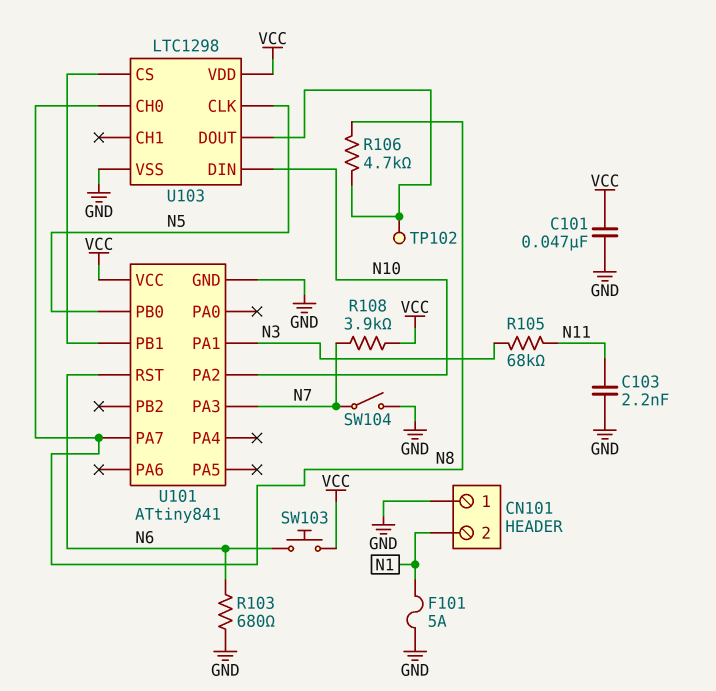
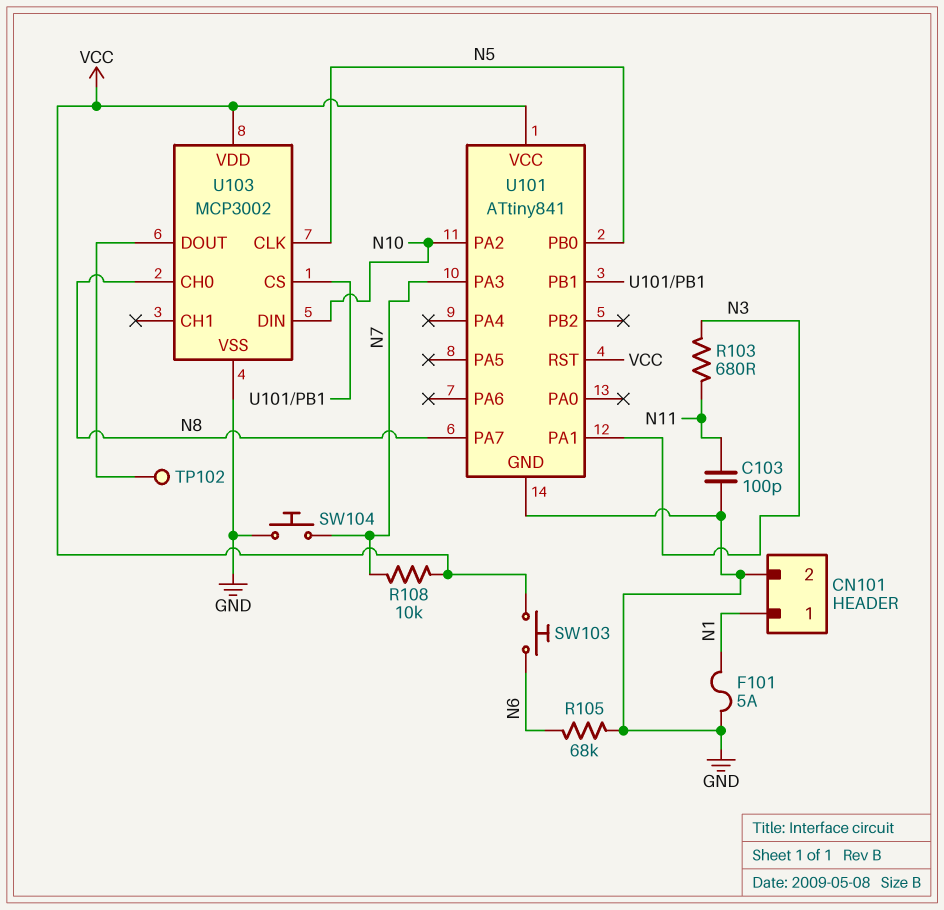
C101: 47nF (GND, VCC) -> none
C103: 2.2nF (GND, N11) -> 100pF (GND, N11)
CN101 pin 1: GND -> N1
CN101 pin 2: N1 -> GND
R103: 680 (GND, N6) -> 680 (N3, N11)
R105: 68k (N3, N11) -> 68k (GND, N6)
R106: 4.7k (N8, U103/DOUT) -> none
R108: 3.9k (N7, VCC) -> 10k (N7, VCC)
SW104: switch (GND, N7) -> button (GND, N7)
U101 pin RST: N6 -> VCC
U103: LTC1298 -> MCP3002

